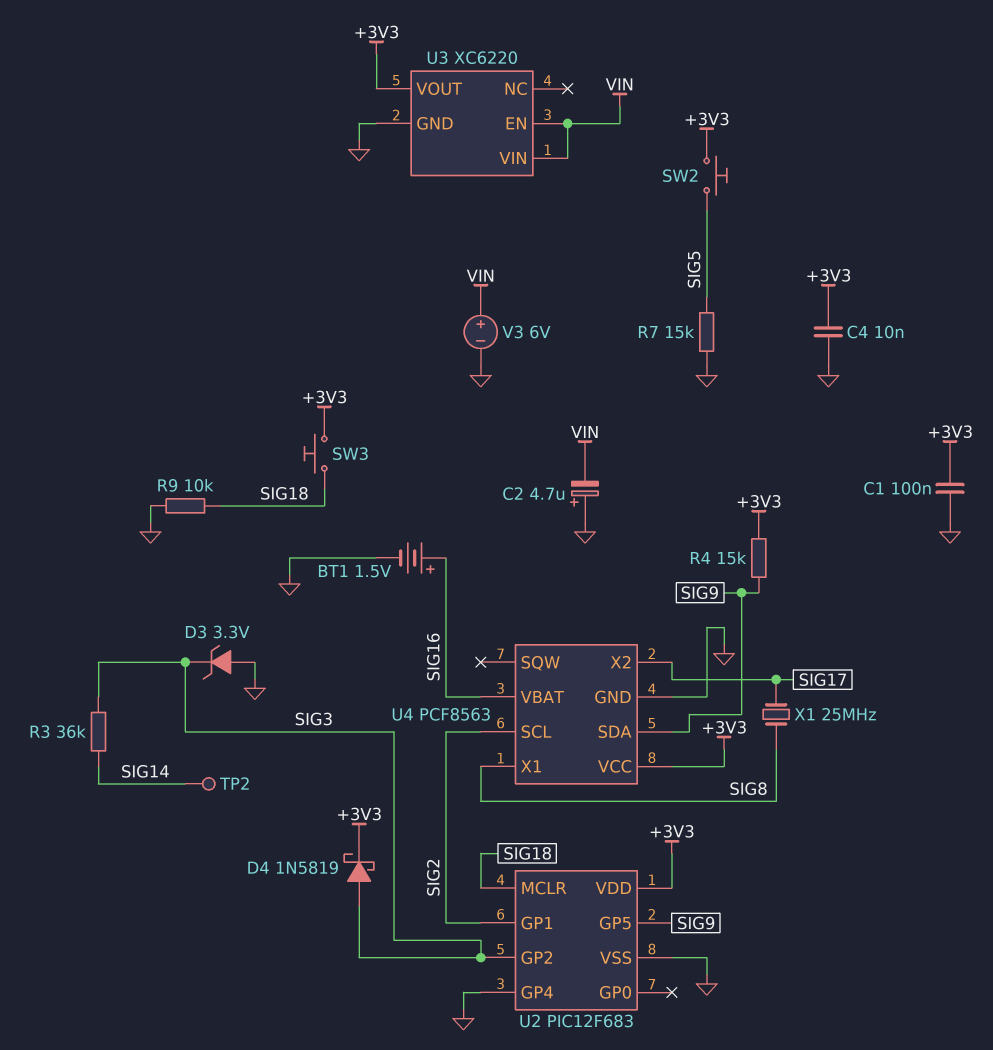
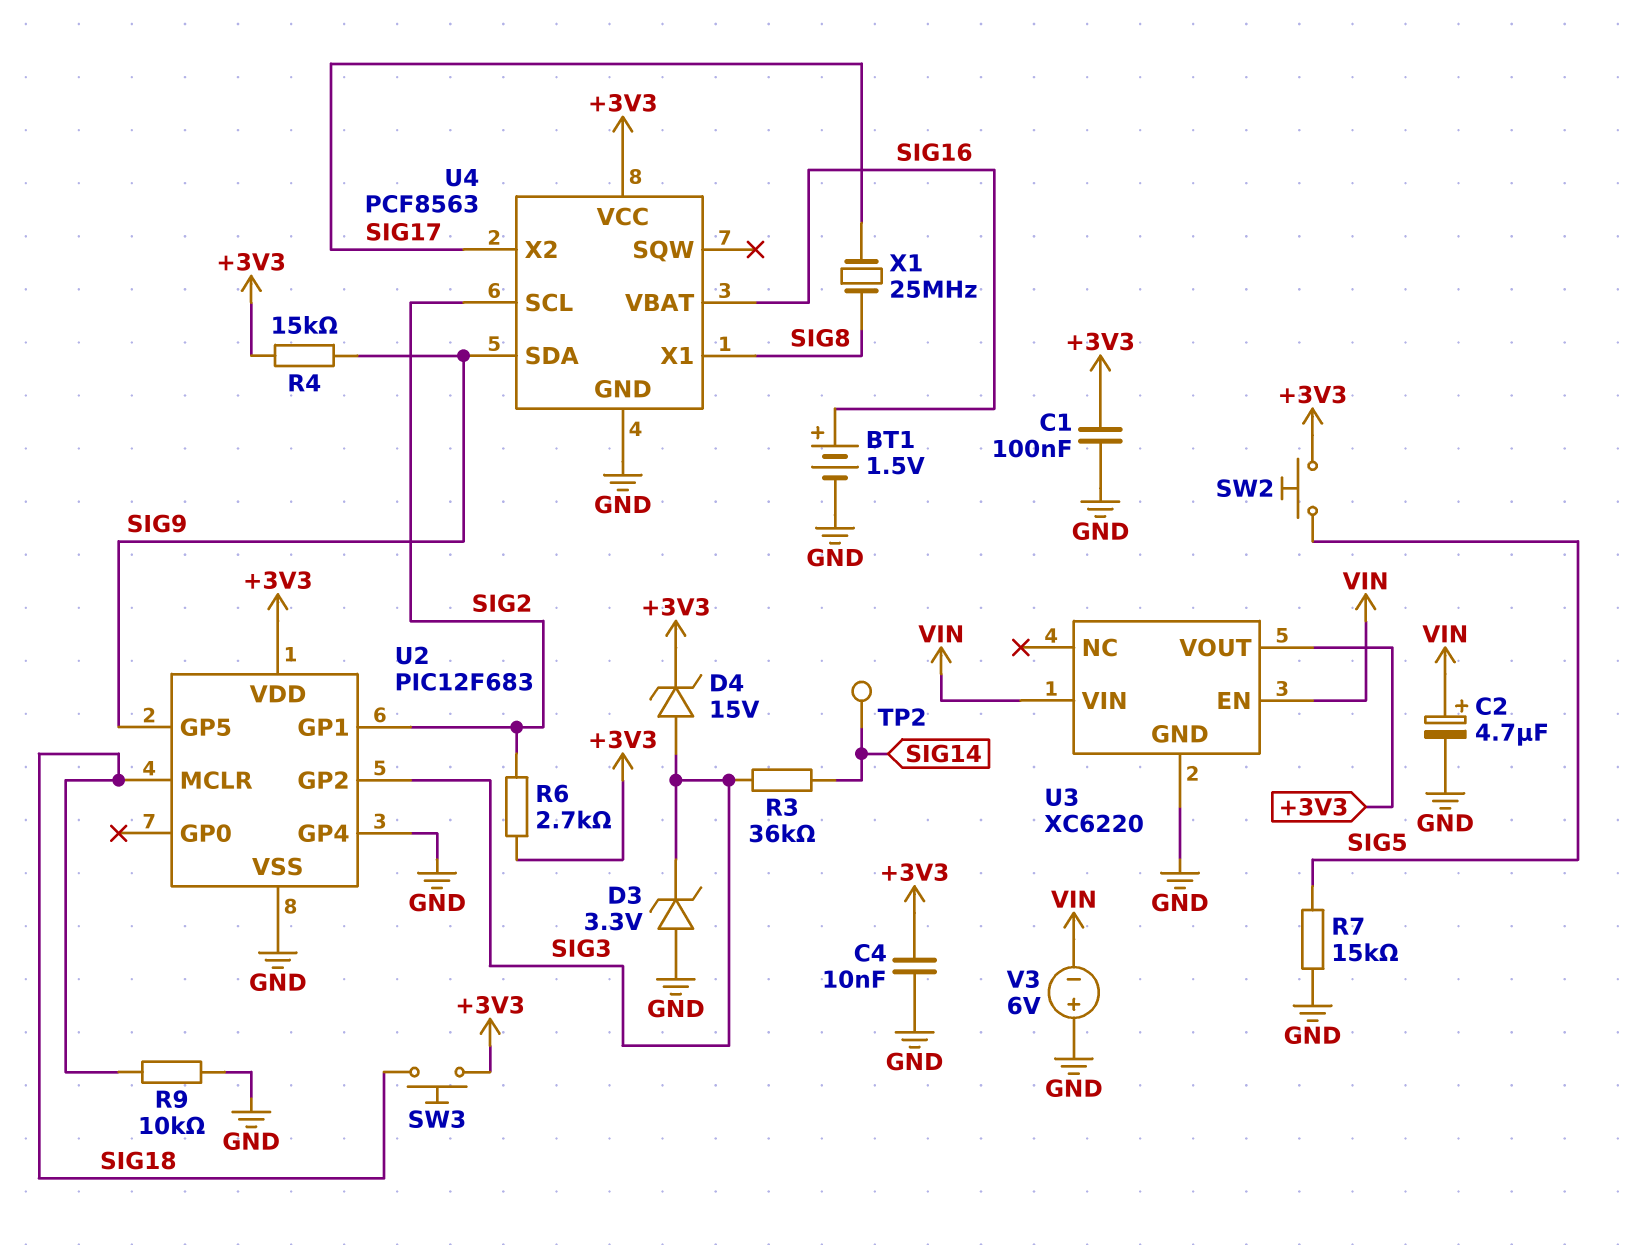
C2: 4.7uF (plus GND, minus VIN) -> 4.7uF (plus VIN, minus GND)
D4: schottky 1N5819 (A SIG3, K +3V3) -> zener 15V (A SIG3, K +3V3)
R6: none -> 2.7k (+3V3, SIG2)
V3: 6V (plus VIN, minus GND) -> 6V (plus GND, minus VIN)

